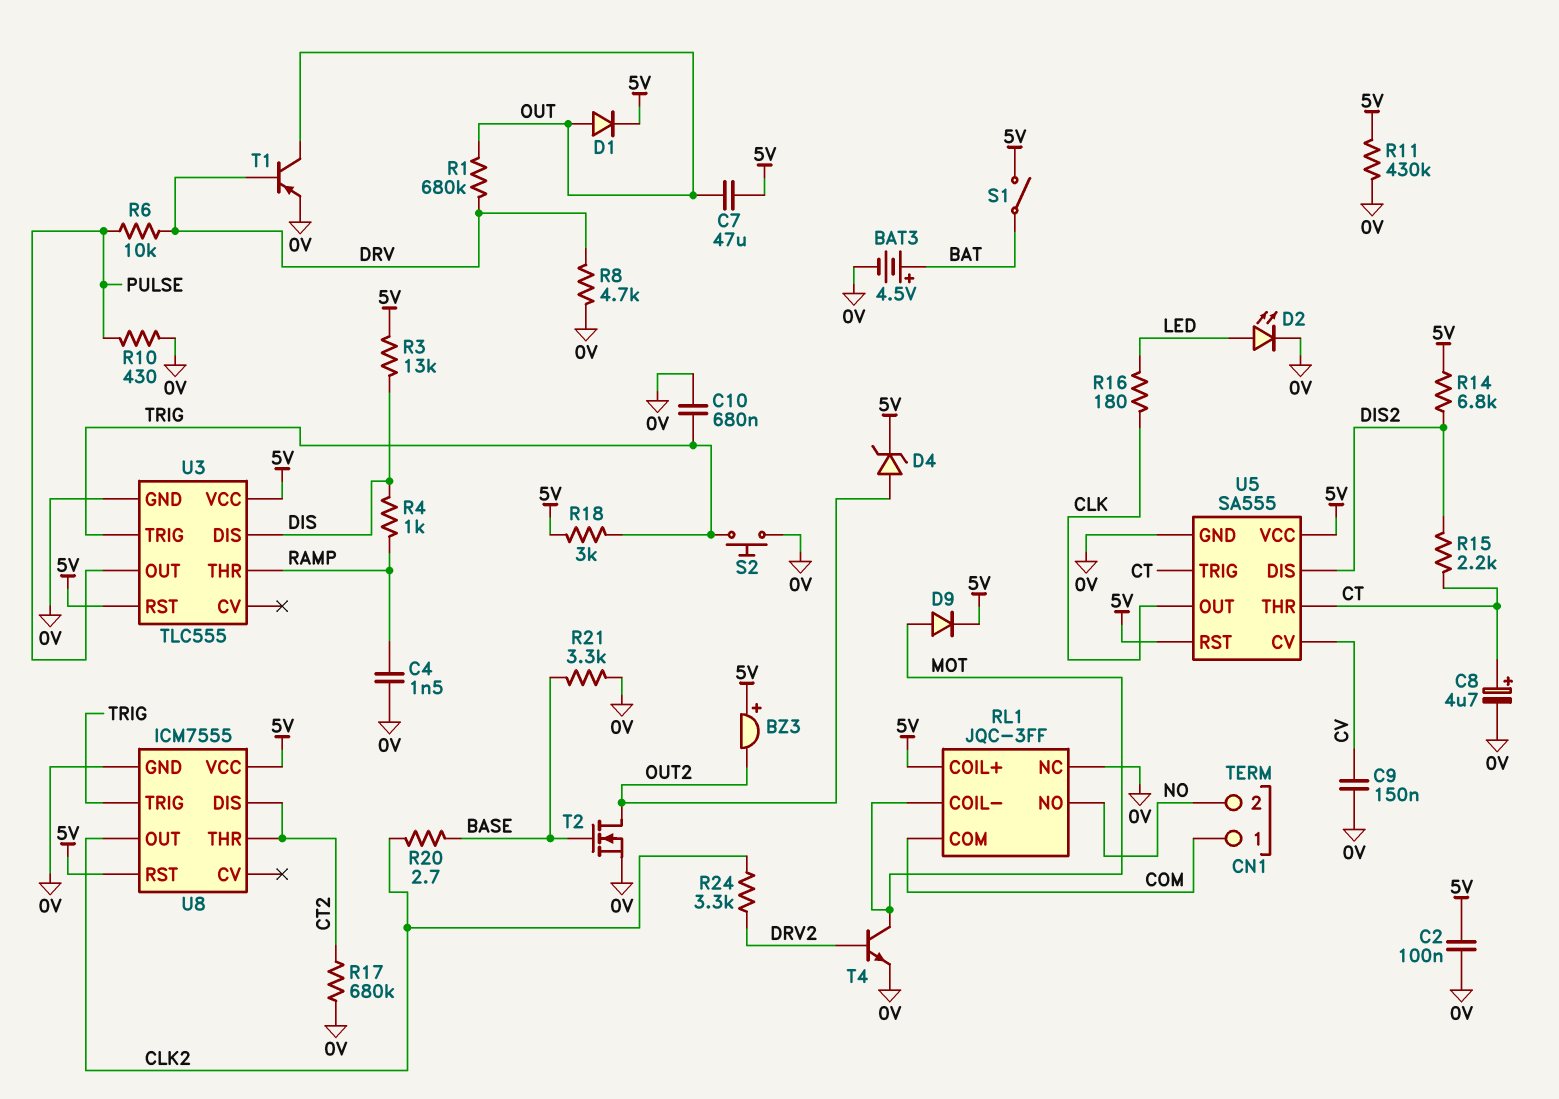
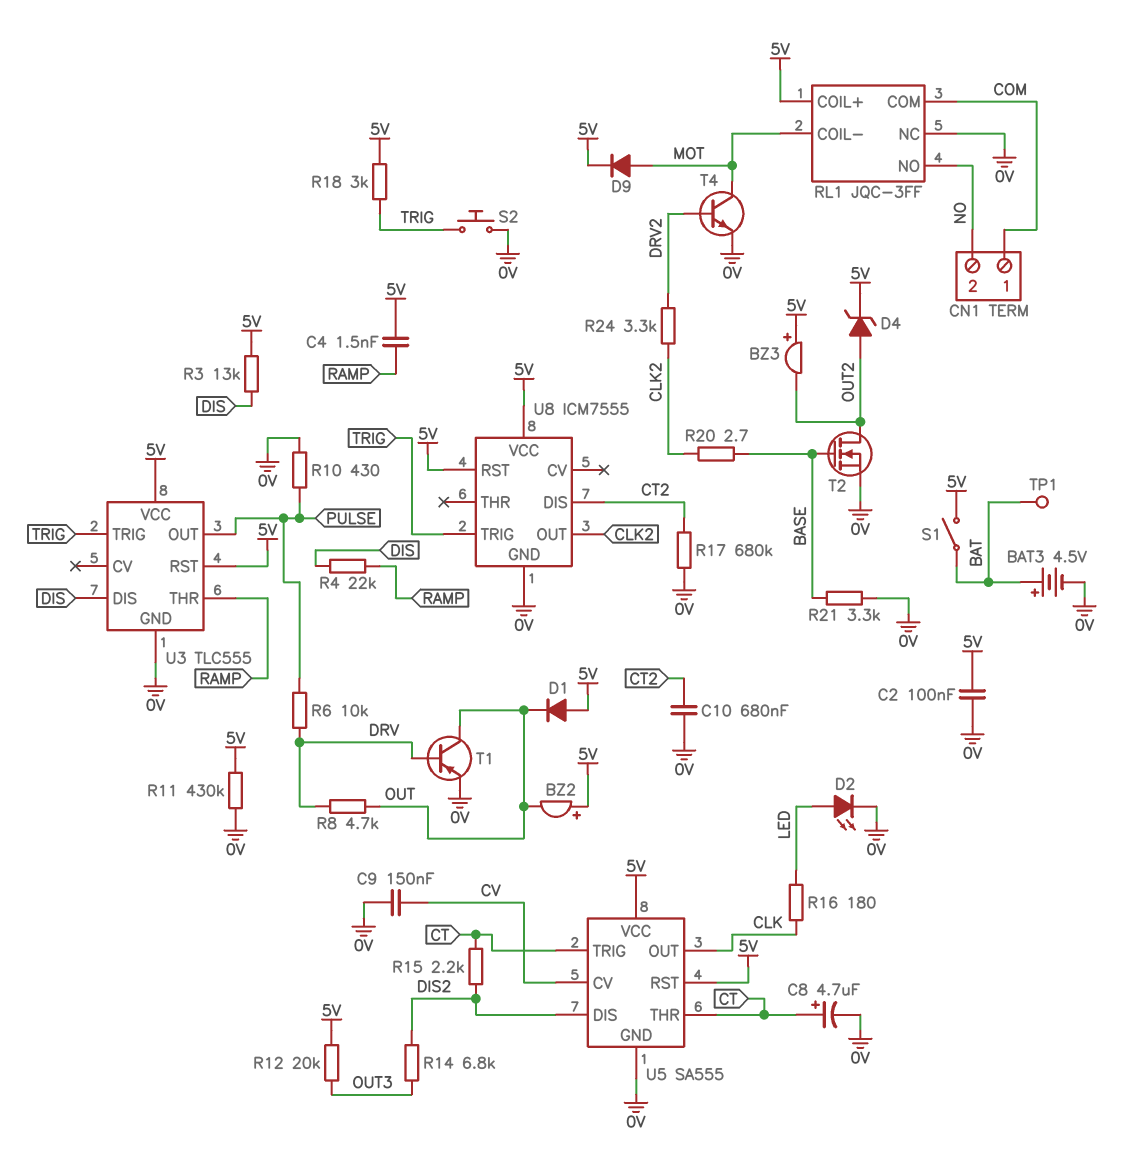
BZ2: none -> buzzer (plus 5V, minus OUT)
C4: 1.5nF (0V, RAMP) -> 1.5nF (5V, RAMP)
C7: 47uF (5V, OUT) -> none
C10: 680nF (0V, TRIG) -> 680nF (0V, CT2)
D1: diode (A OUT, K 5V) -> diode (A 5V, K OUT)
R1: 680k (DRV, OUT) -> none
R4: 1k (DIS, RAMP) -> 22k (DIS, RAMP)
R8: 4.7k (0V, DRV) -> 4.7k (DRV, OUT)
R12: none -> 20k (5V, OUT3)
R14: 6.8k (5V, DIS2) -> 6.8k (DIS2, OUT3)
TP1: none -> test point (BAT)
U8 pin THR: CT2 -> none

